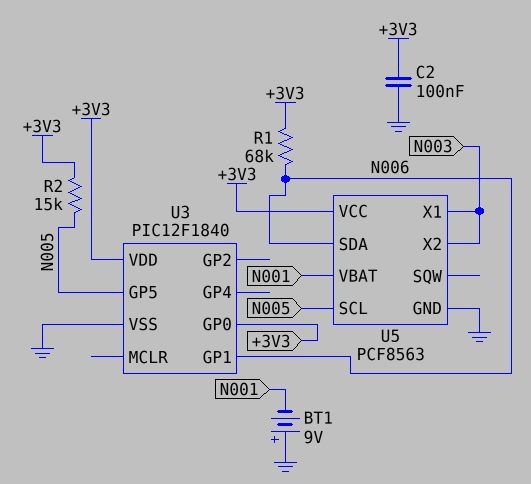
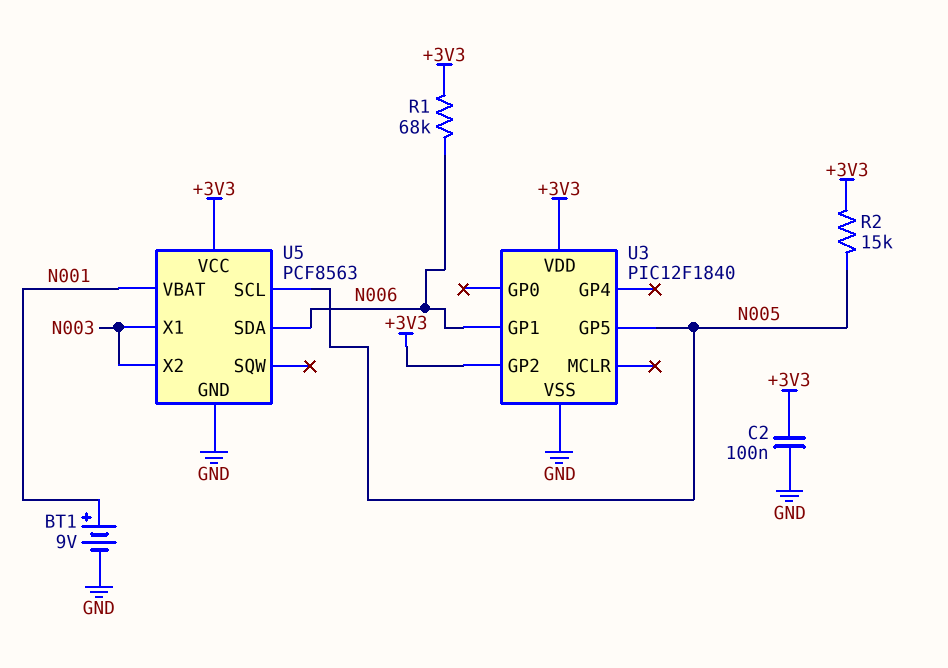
BT1: 9V (plus GND, minus N001) -> 9V (plus N001, minus GND)
U3 pin GP0: +3V3 -> none
U3 pin GP2: none -> +3V3

